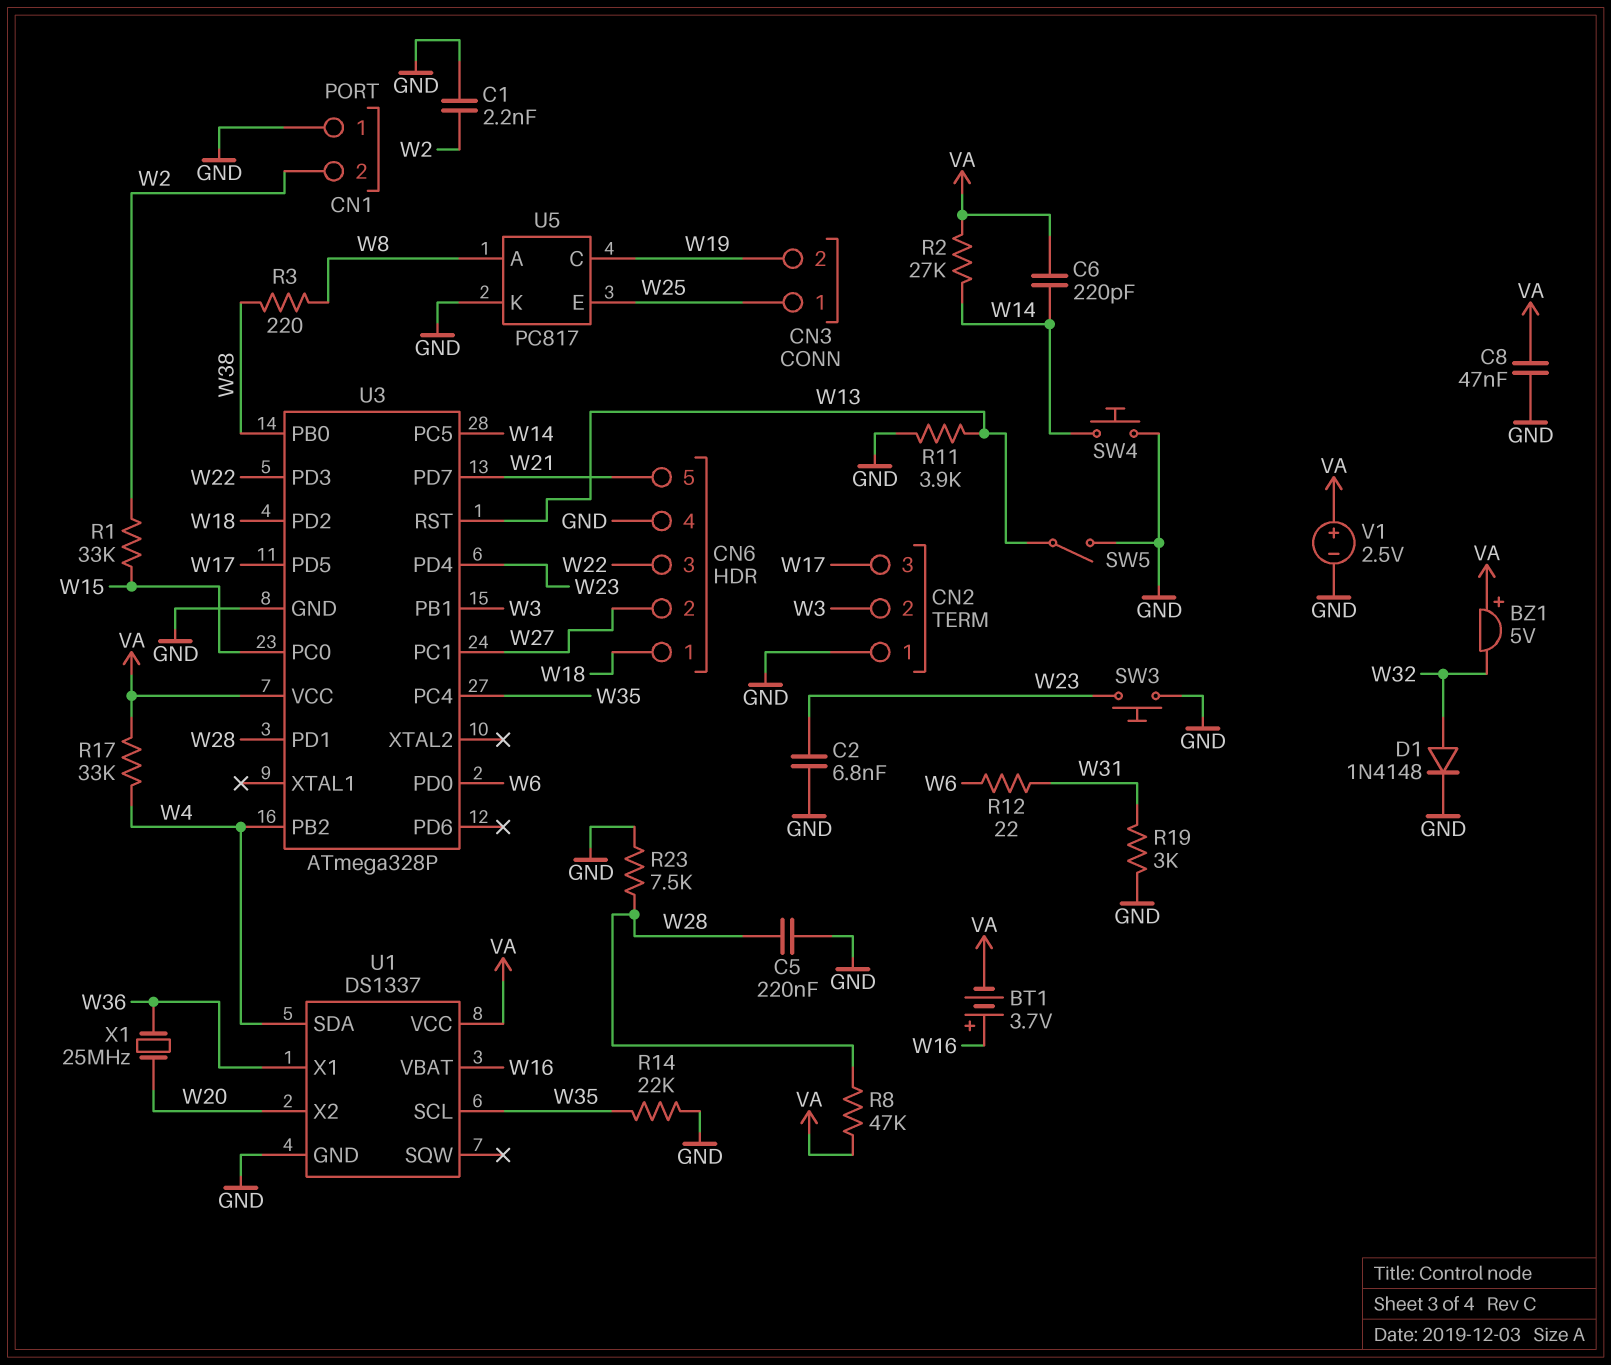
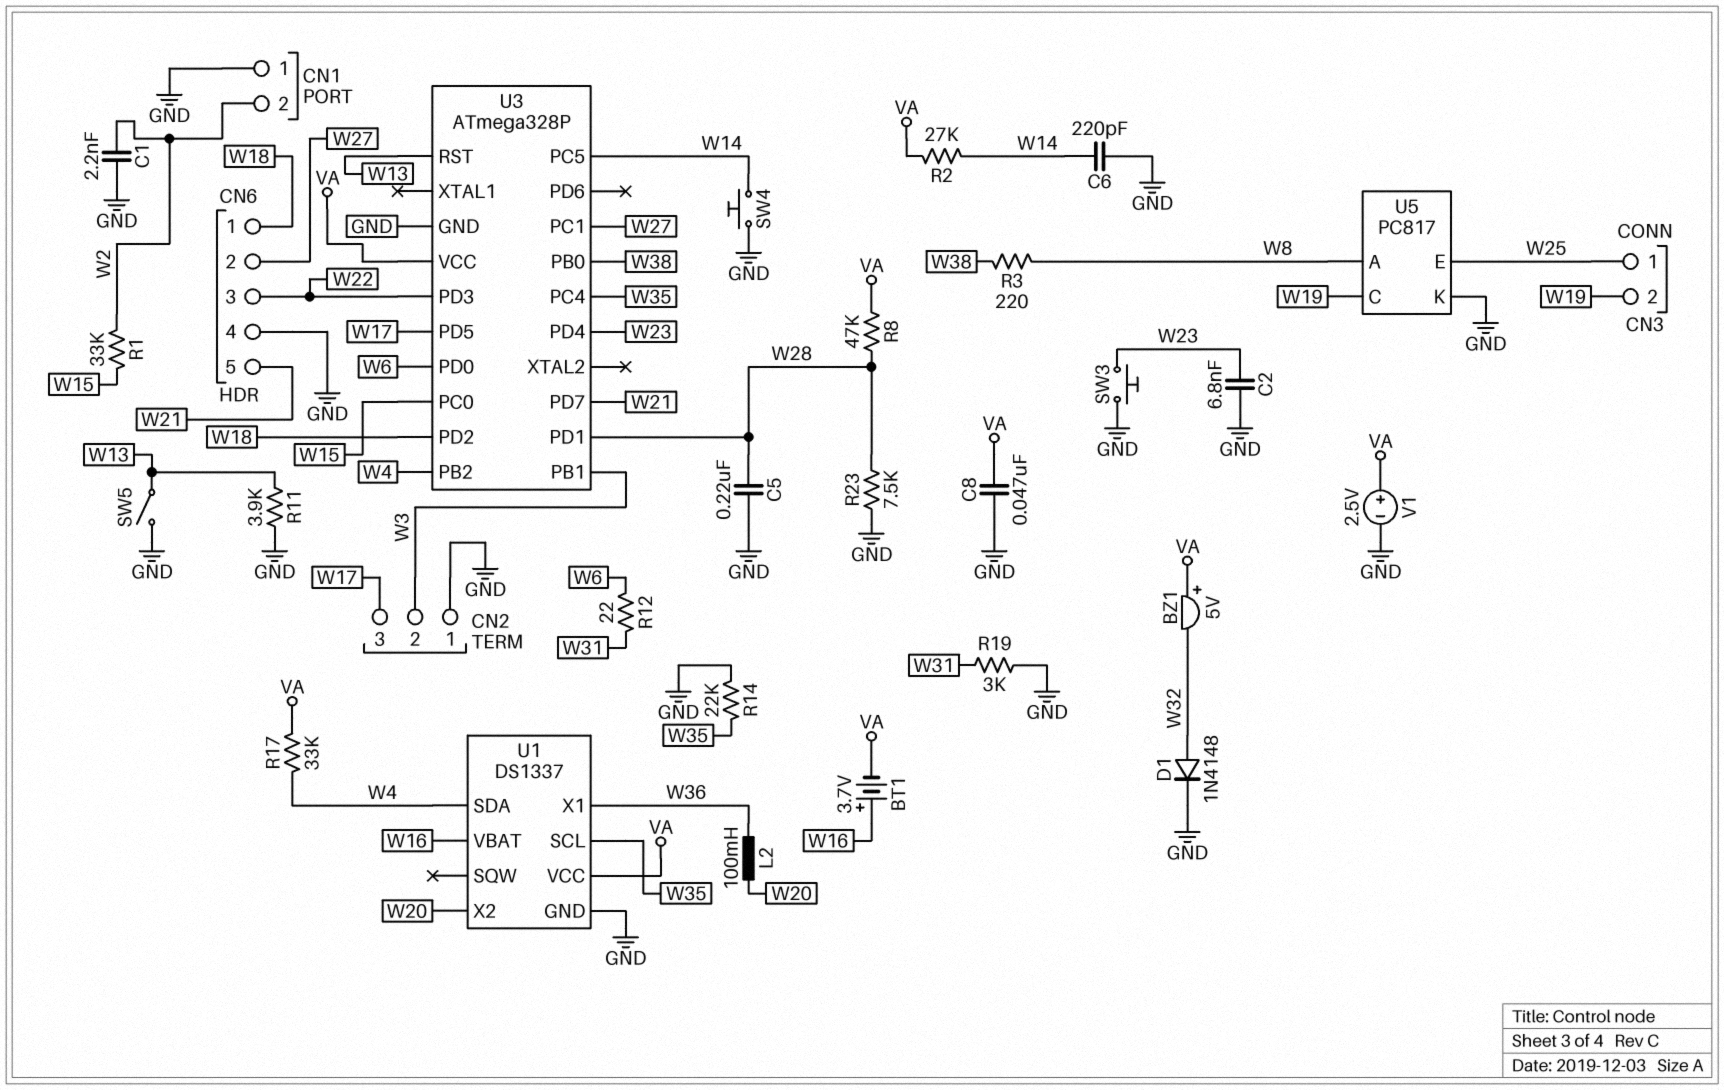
C6: 220pF (VA, W14) -> 220pF (GND, W14)
L2: none -> 100mH (W20, W36)
X1: 25MHz (W20, W36) -> none

